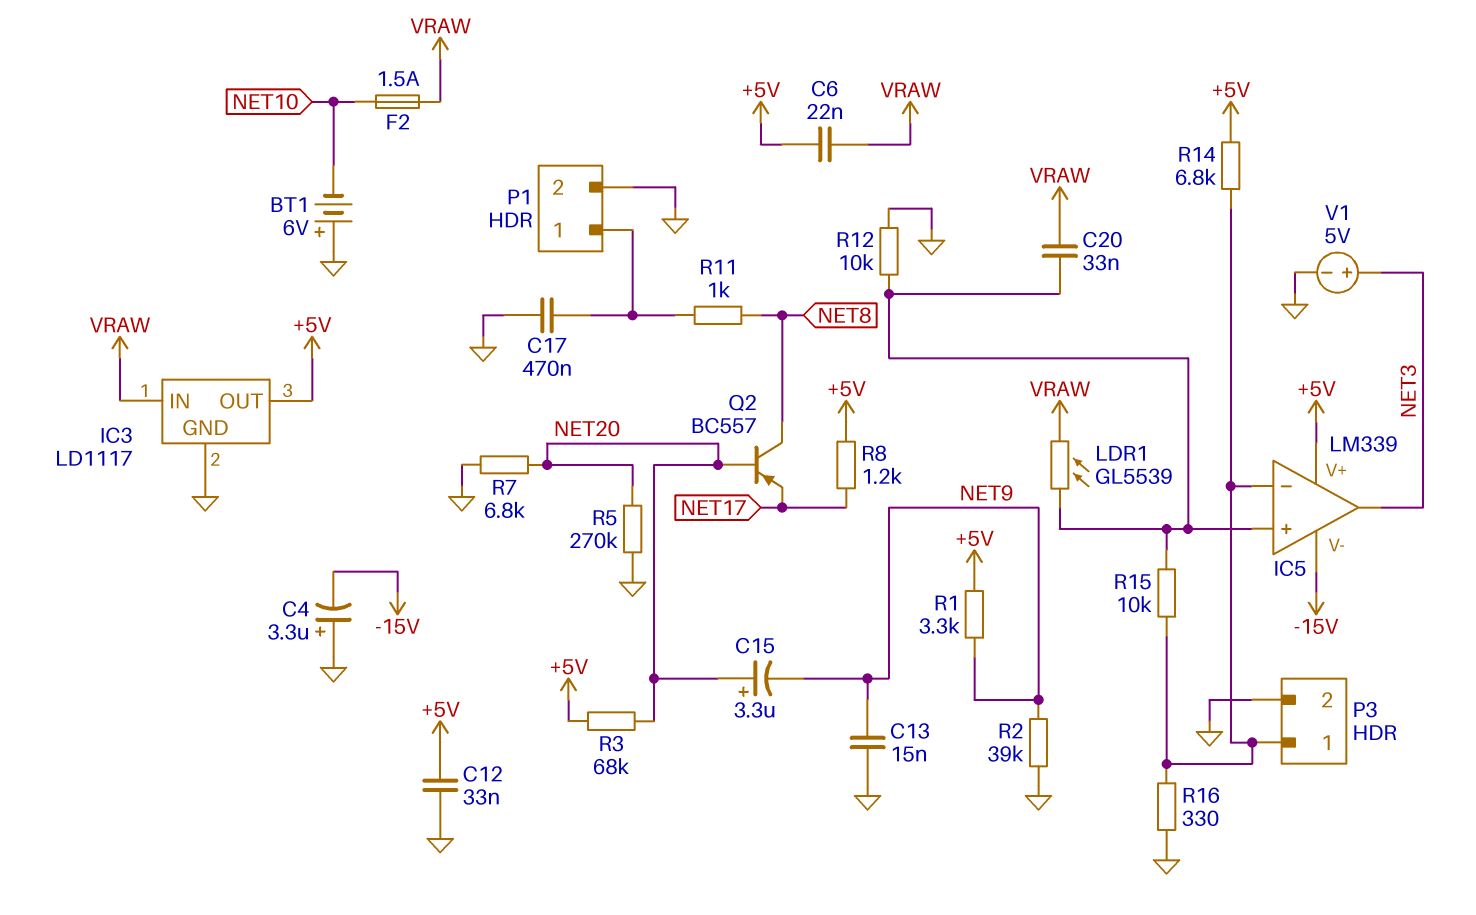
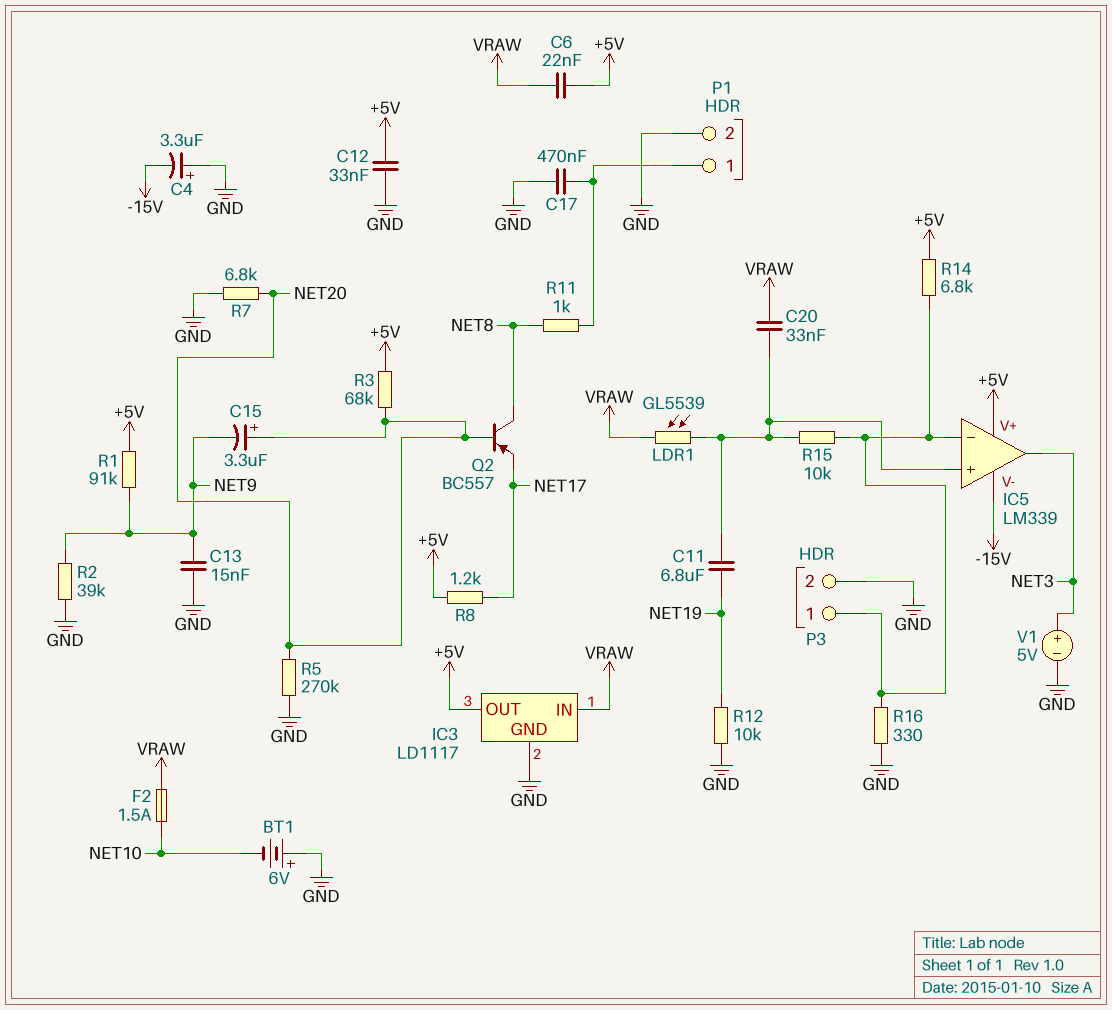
C11: none -> 6.8uF (IC5/in+, NET19)
R1: 3.3k (+5V, NET9) -> 91k (+5V, NET9)
R12: 10k (GND, IC5/in+) -> 10k (GND, NET19)

